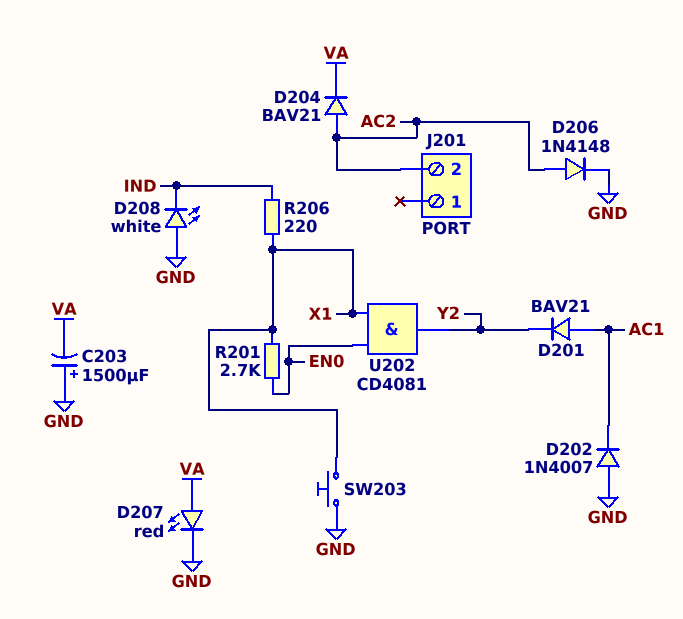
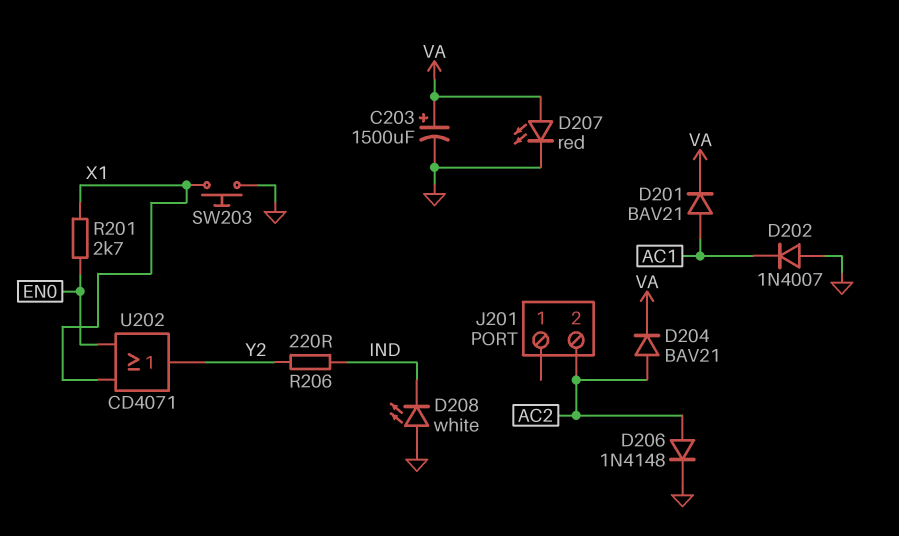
C203: 1500uF (plus GND, minus VA) -> 1500uF (plus VA, minus GND)
D201: diode BAV21 (A AC1, K Y2) -> diode BAV21 (A AC1, K VA)
R206: 220 (IND, X1) -> 220 (IND, Y2)
U202: AND CD4081 (in EN0, in X1, out Y2) -> OR CD4071 (in EN0, in X1, out Y2)

